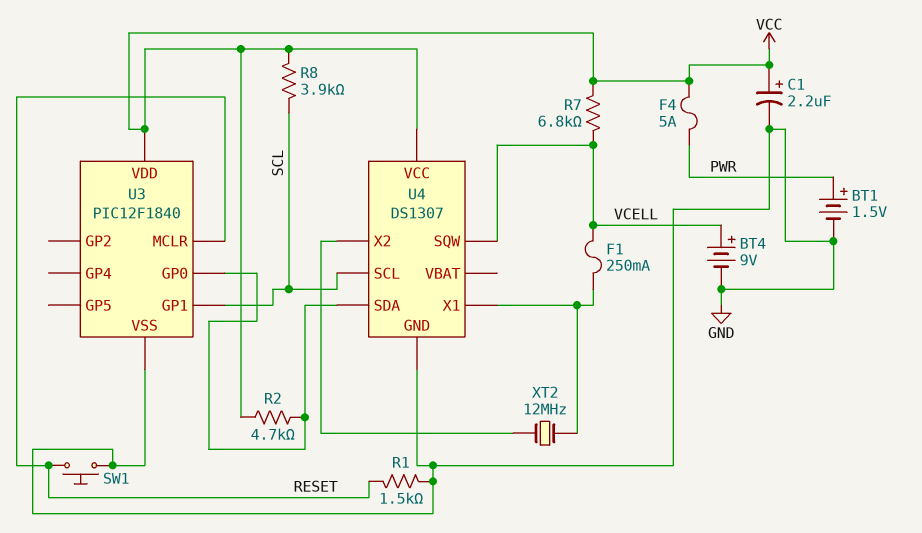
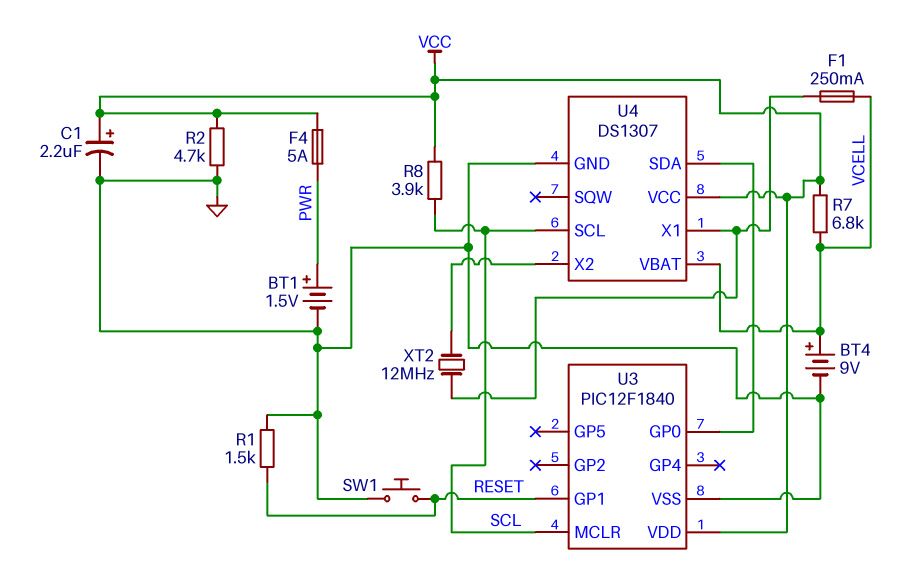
R2: 4.7k (U3/GP0, VCC) -> 4.7k (GND, VCC)
U3 pin GP1: SCL -> RESET
U3 pin MCLR: RESET -> SCL
U4 pin SQW: VCELL -> none
U4 pin VBAT: none -> VCELL

